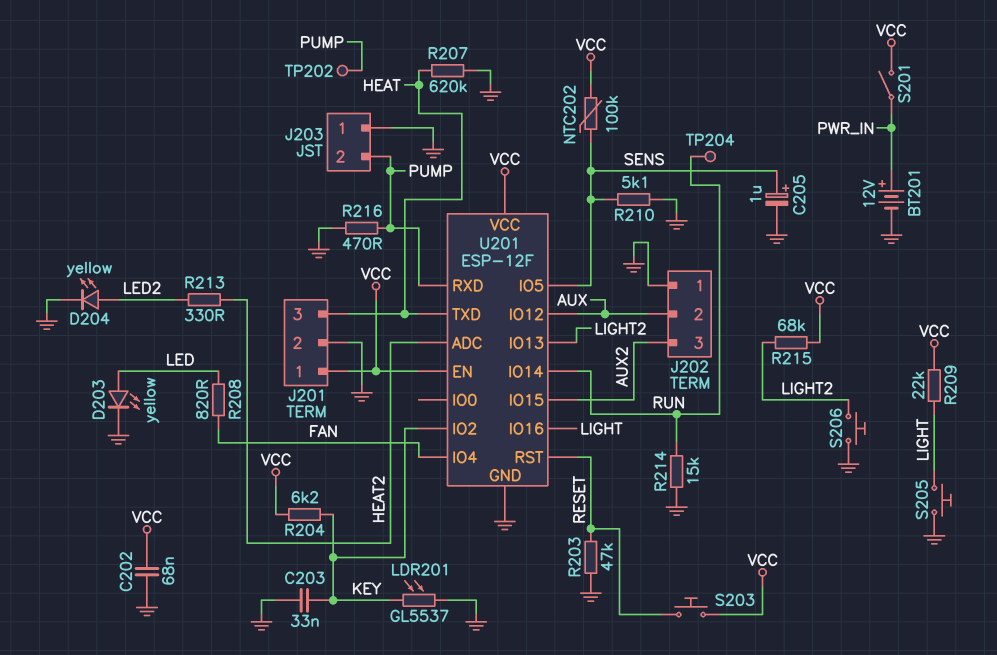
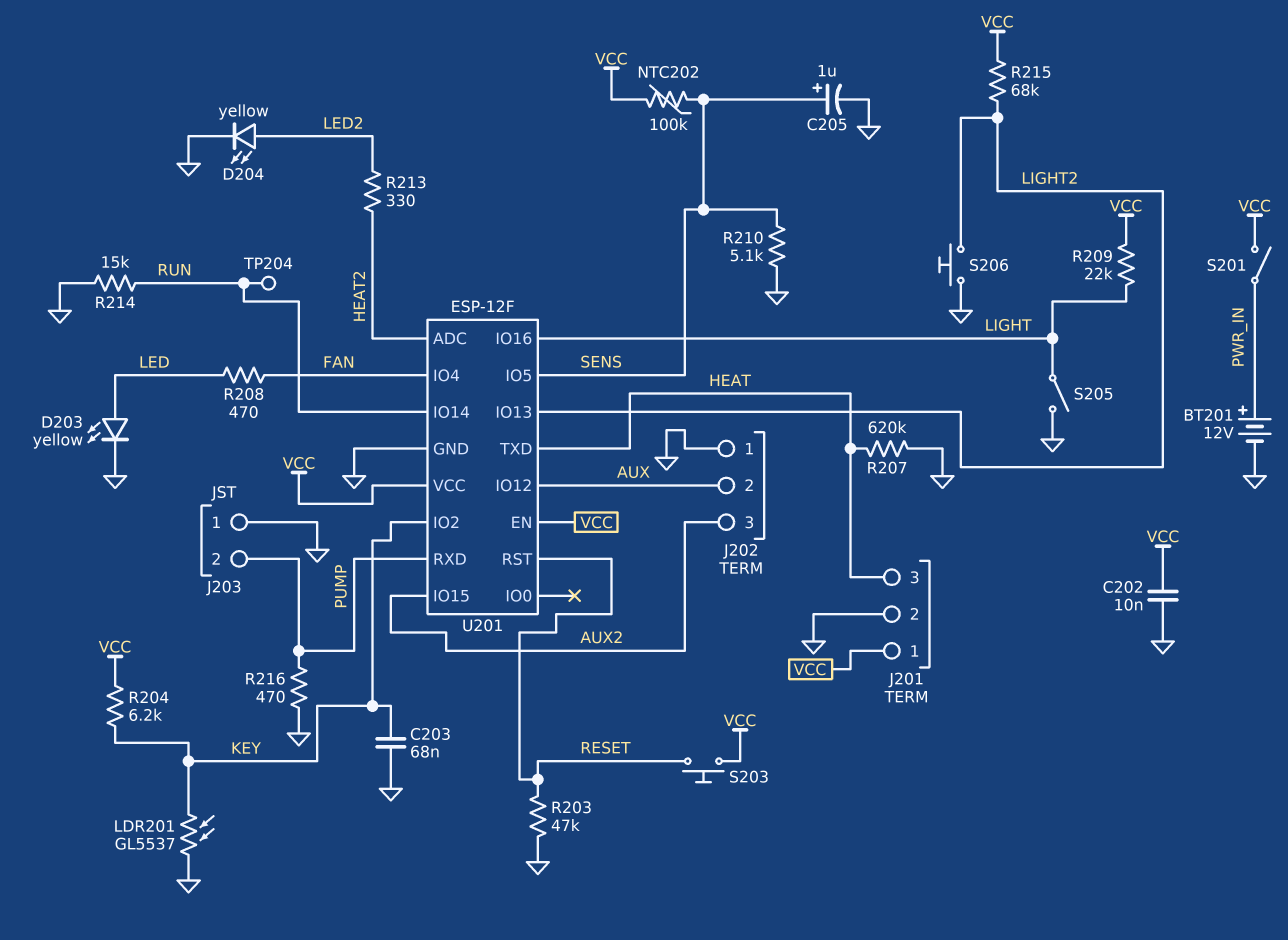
C202: 68nF (GND, VCC) -> 10nF (GND, VCC)
C203: 33nF (GND, KEY) -> 68nF (GND, KEY)
R208: 820 (FAN, LED) -> 470 (FAN, LED)
S205: button (GND, LIGHT) -> switch (GND, LIGHT)
TP202: test point (PUMP) -> none

